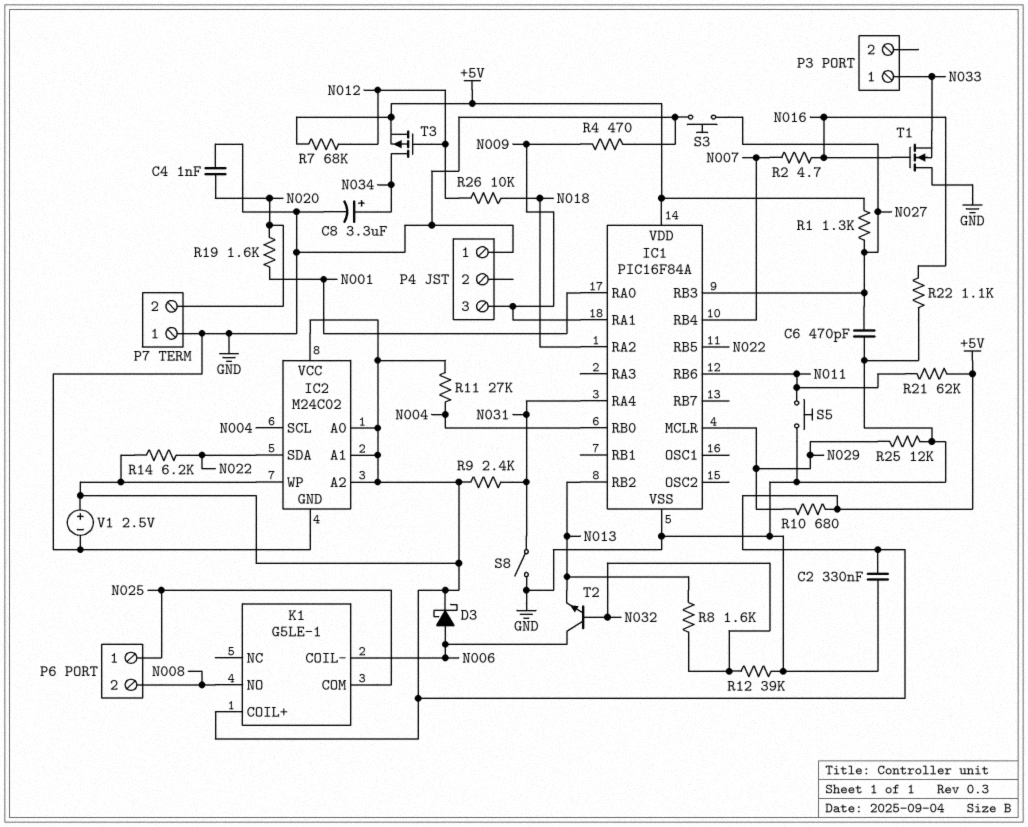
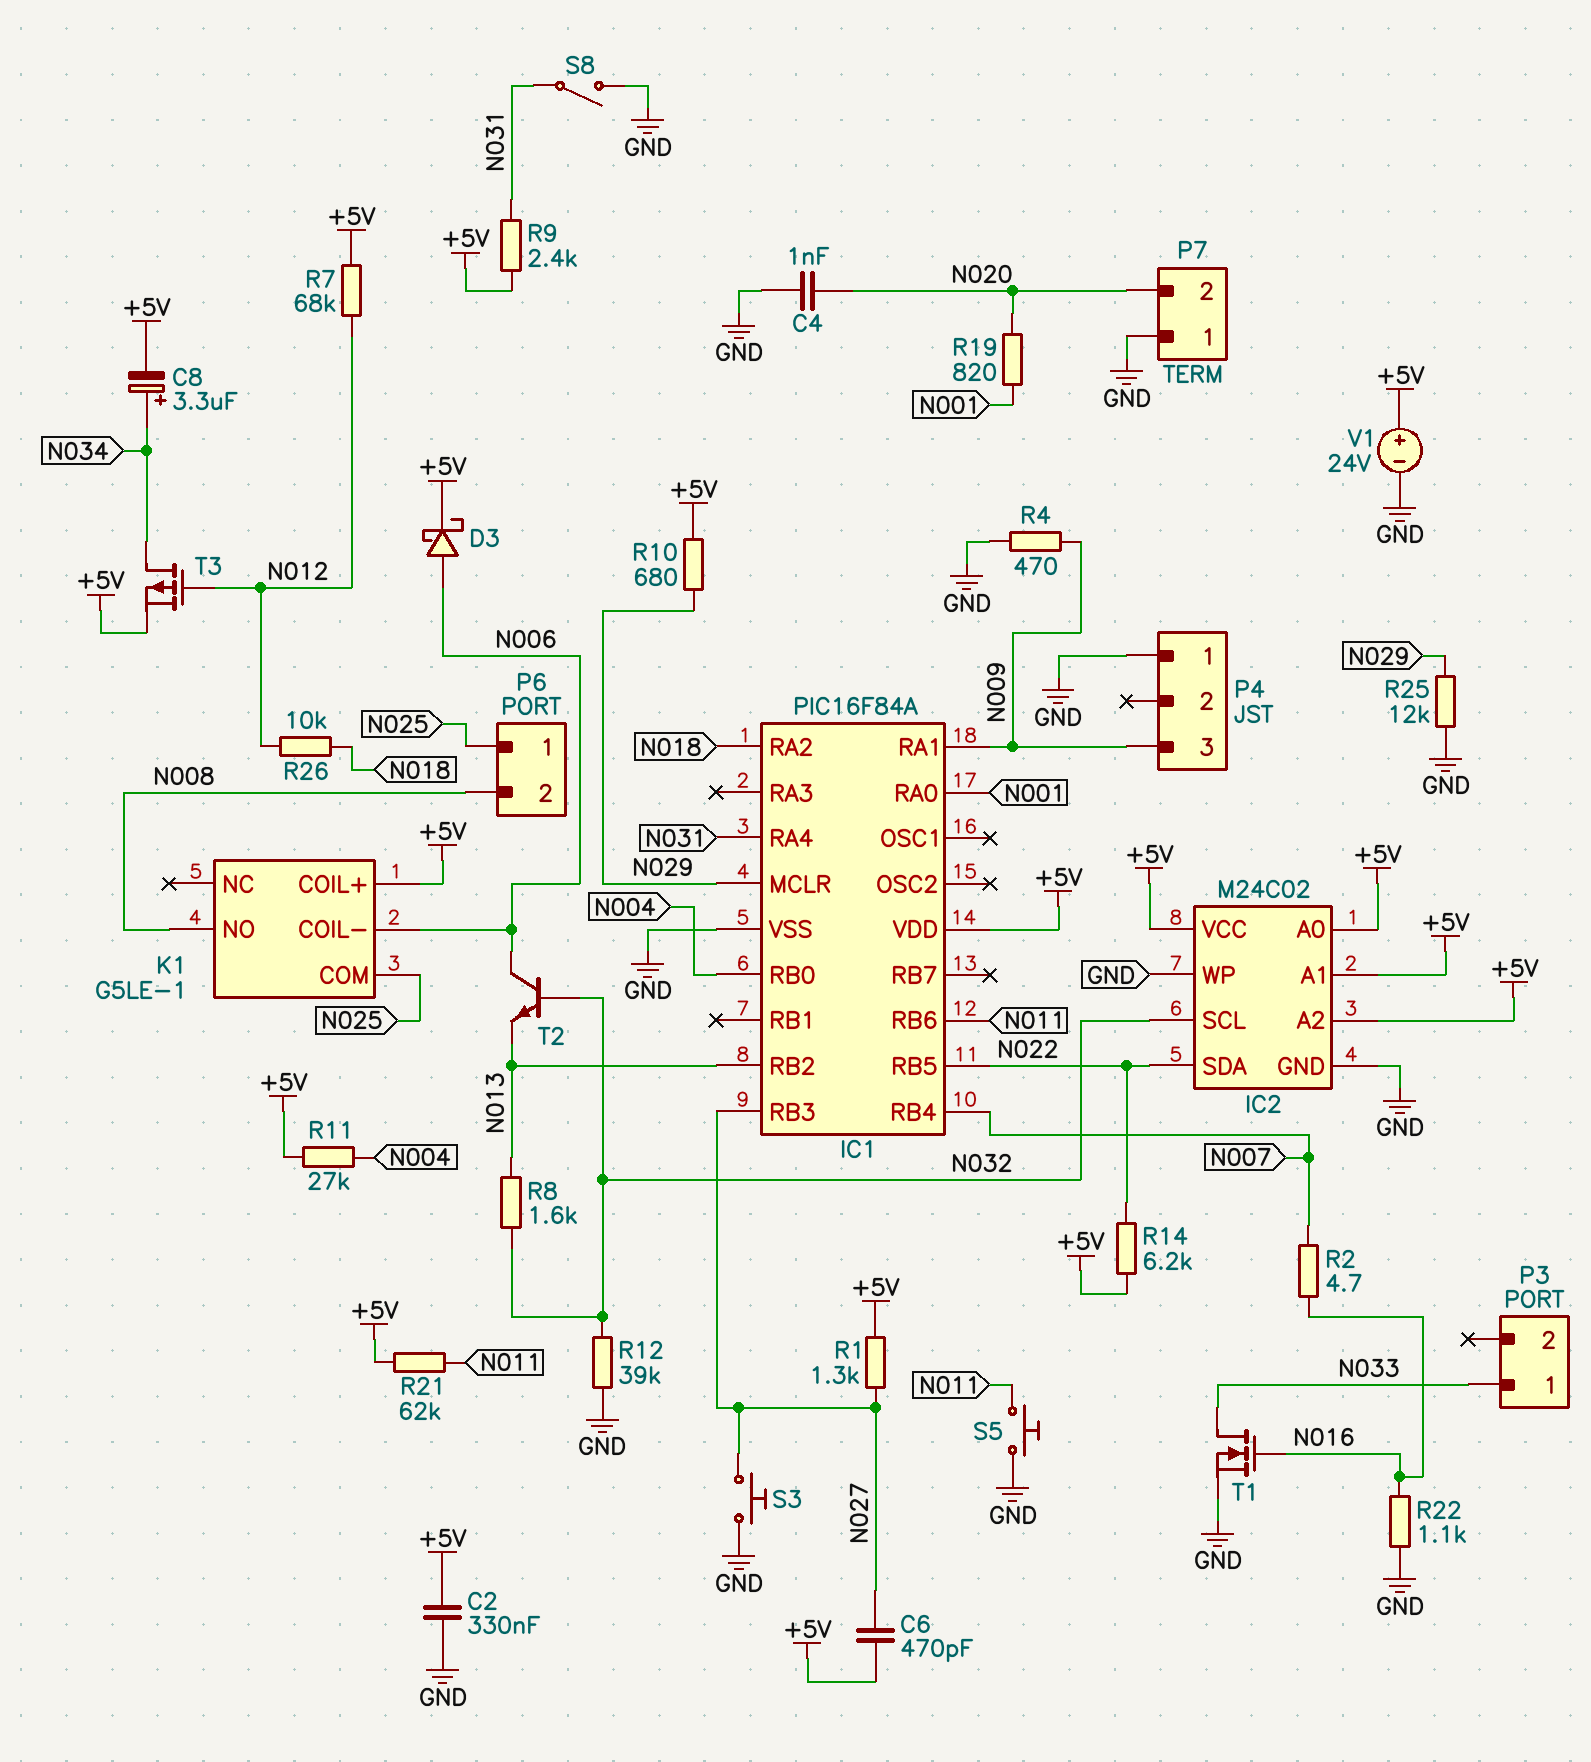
C6: 470pF (GND, N027) -> 470pF (+5V, N027)
C8: 3.3uF (plus N034, minus GND) -> 3.3uF (plus N034, minus +5V)
IC2 pin SCL: N004 -> N032
IC2 pin WP: +5V -> GND
R19: 1.6k (N001, N020) -> 820 (N001, N020)
T1: NMOS (G N016, D GND, S N033) -> NMOS (G N016, D N033, S GND)
V1: 2.5V (plus +5V, minus GND) -> 24V (plus +5V, minus GND)

